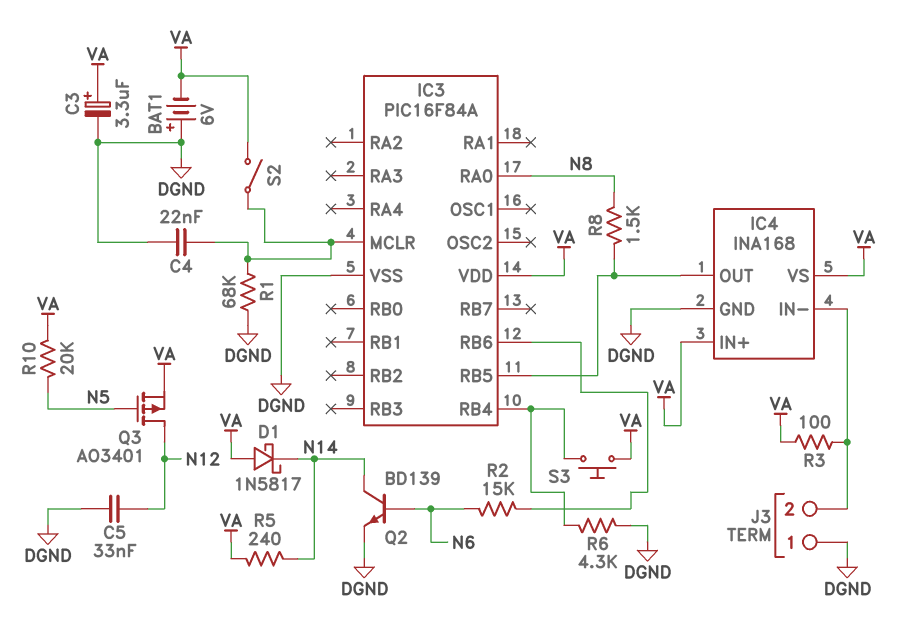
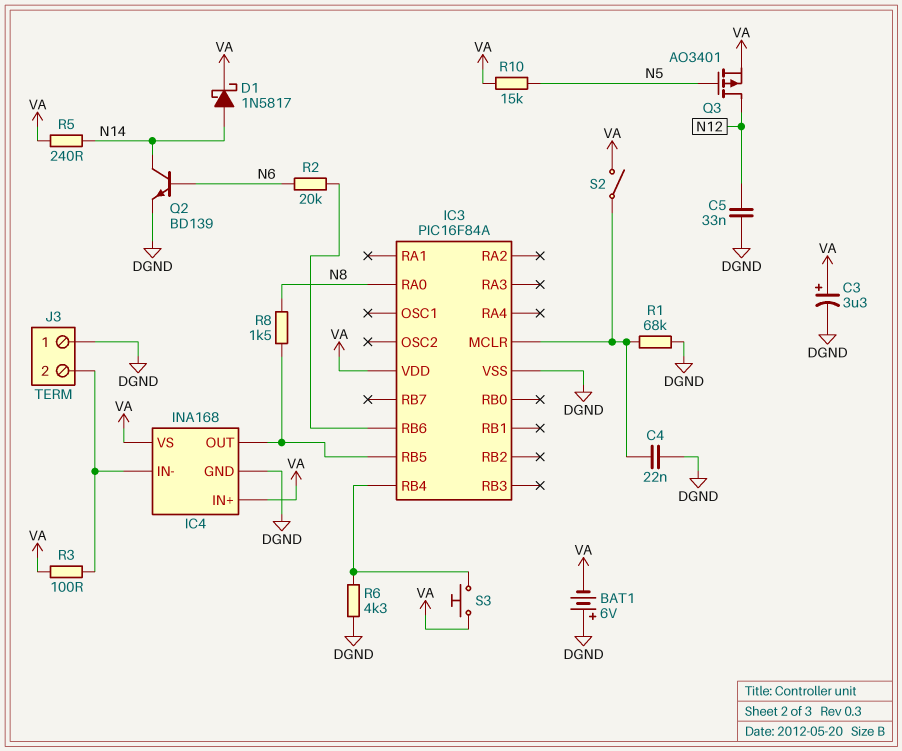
D1: schottky 1N5817 (A VA, K N14) -> schottky 1N5817 (A N14, K VA)
R2: 15k (IC3/RB6, N6) -> 20k (IC3/RB6, N6)
R10: 20k (N5, VA) -> 15k (N5, VA)

